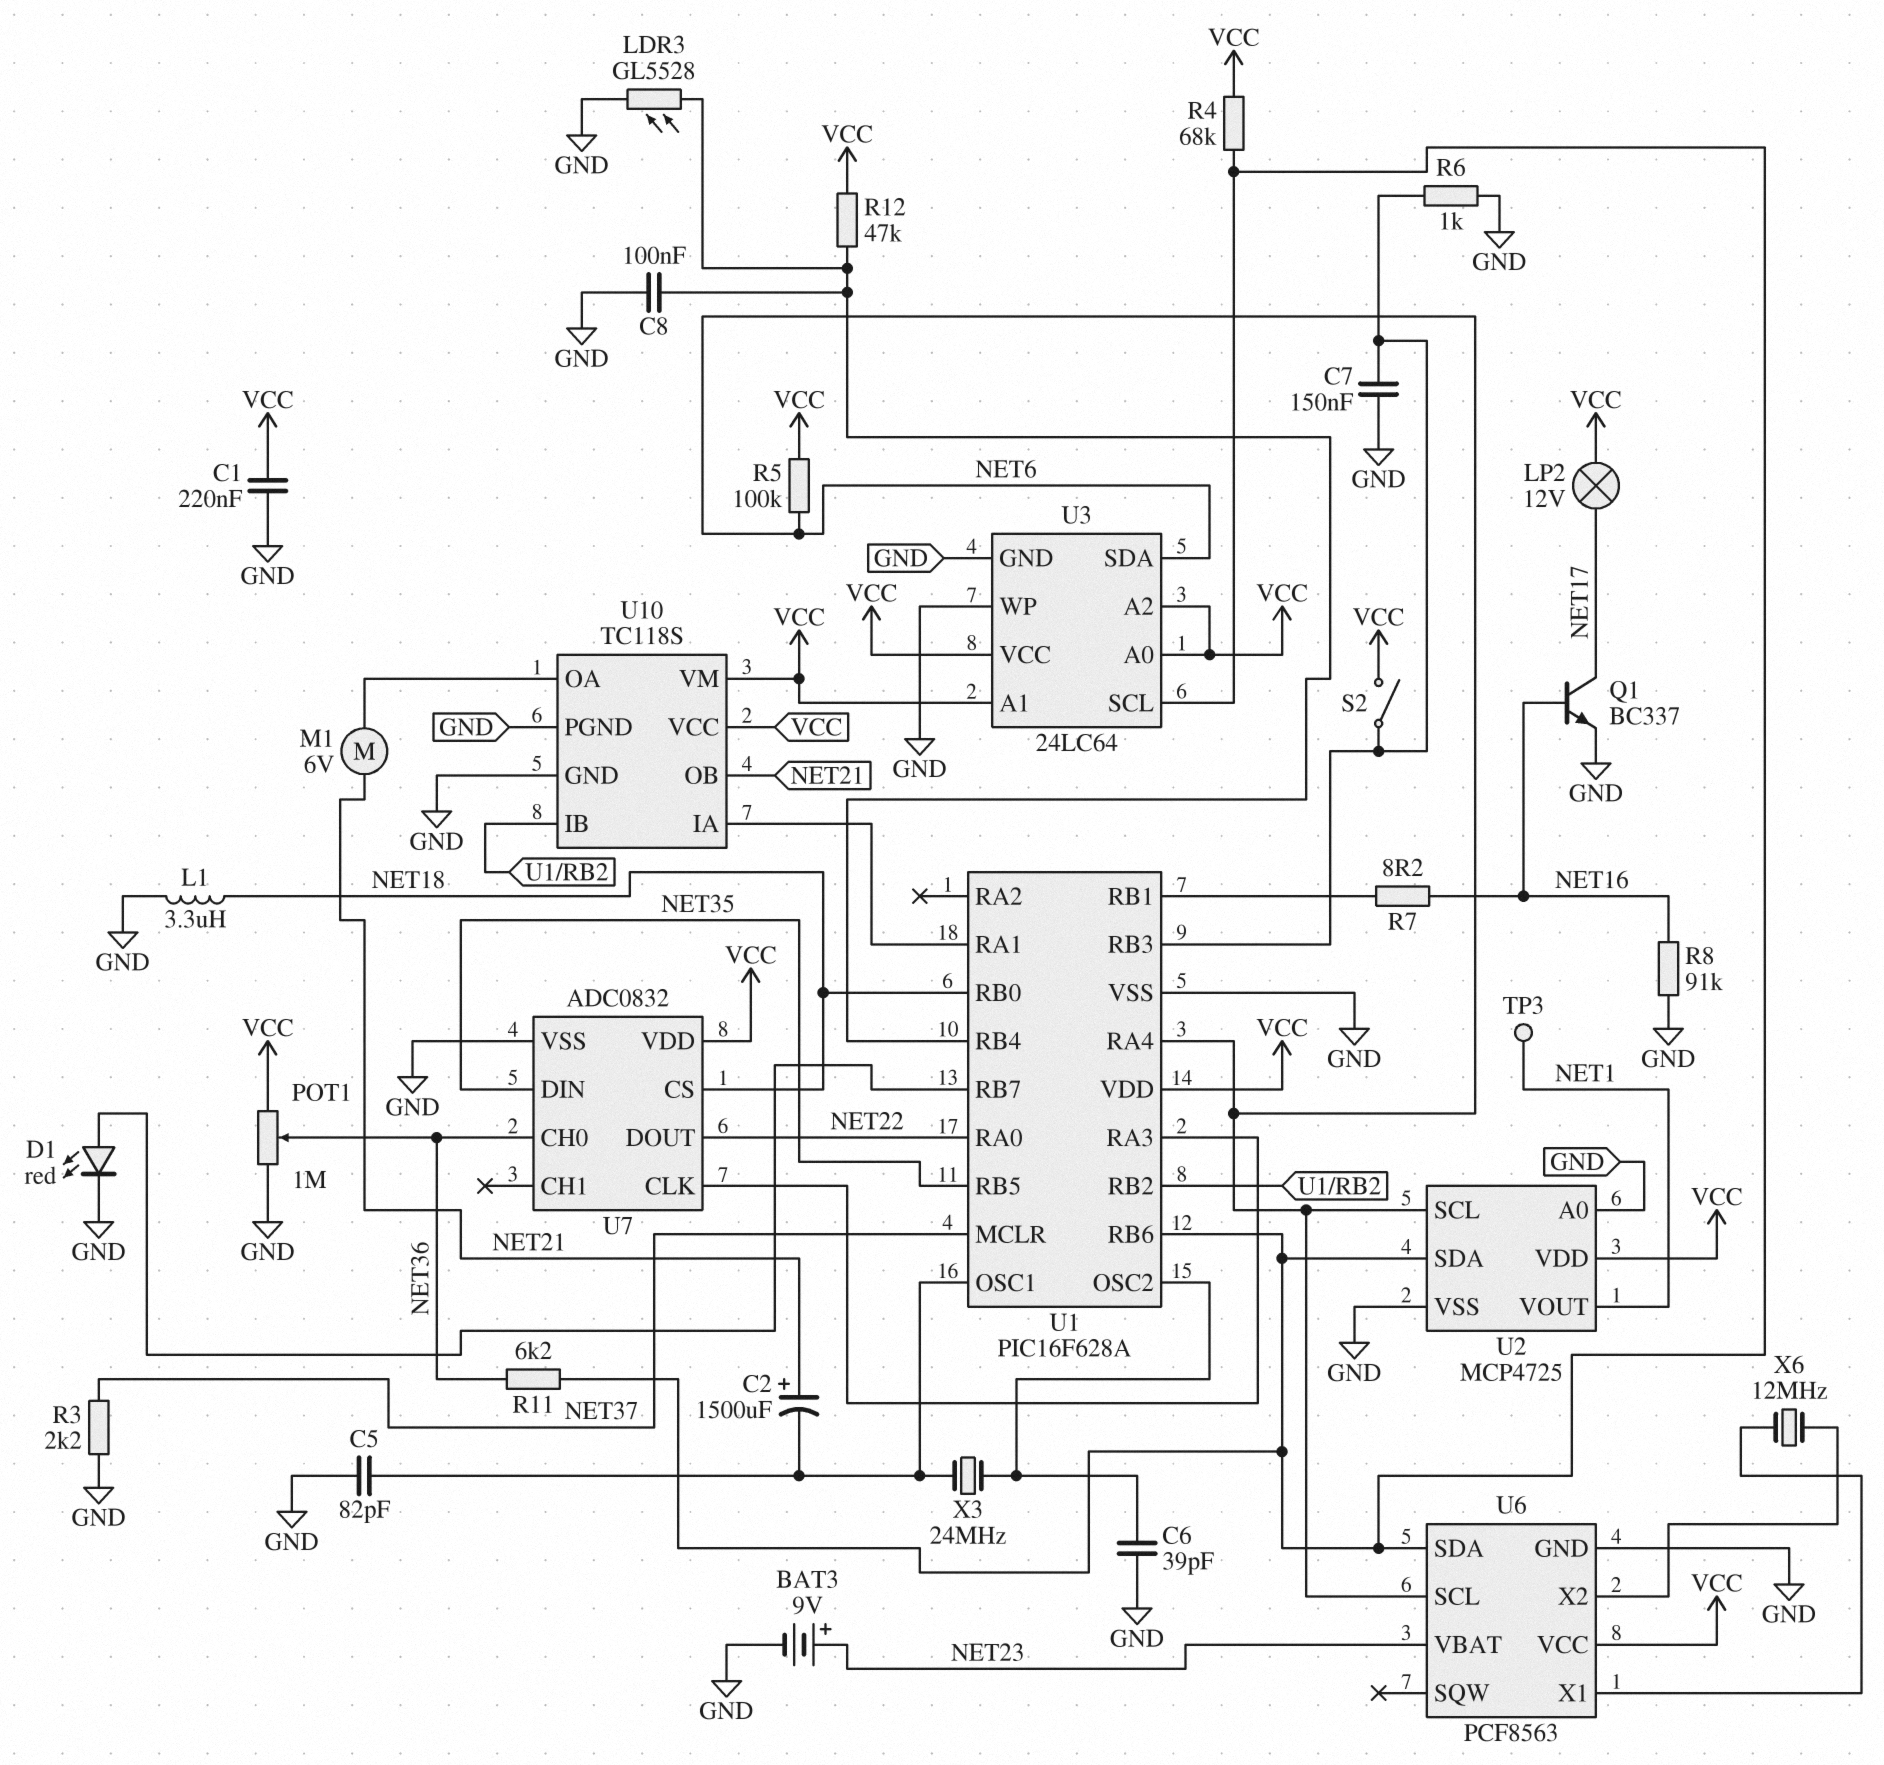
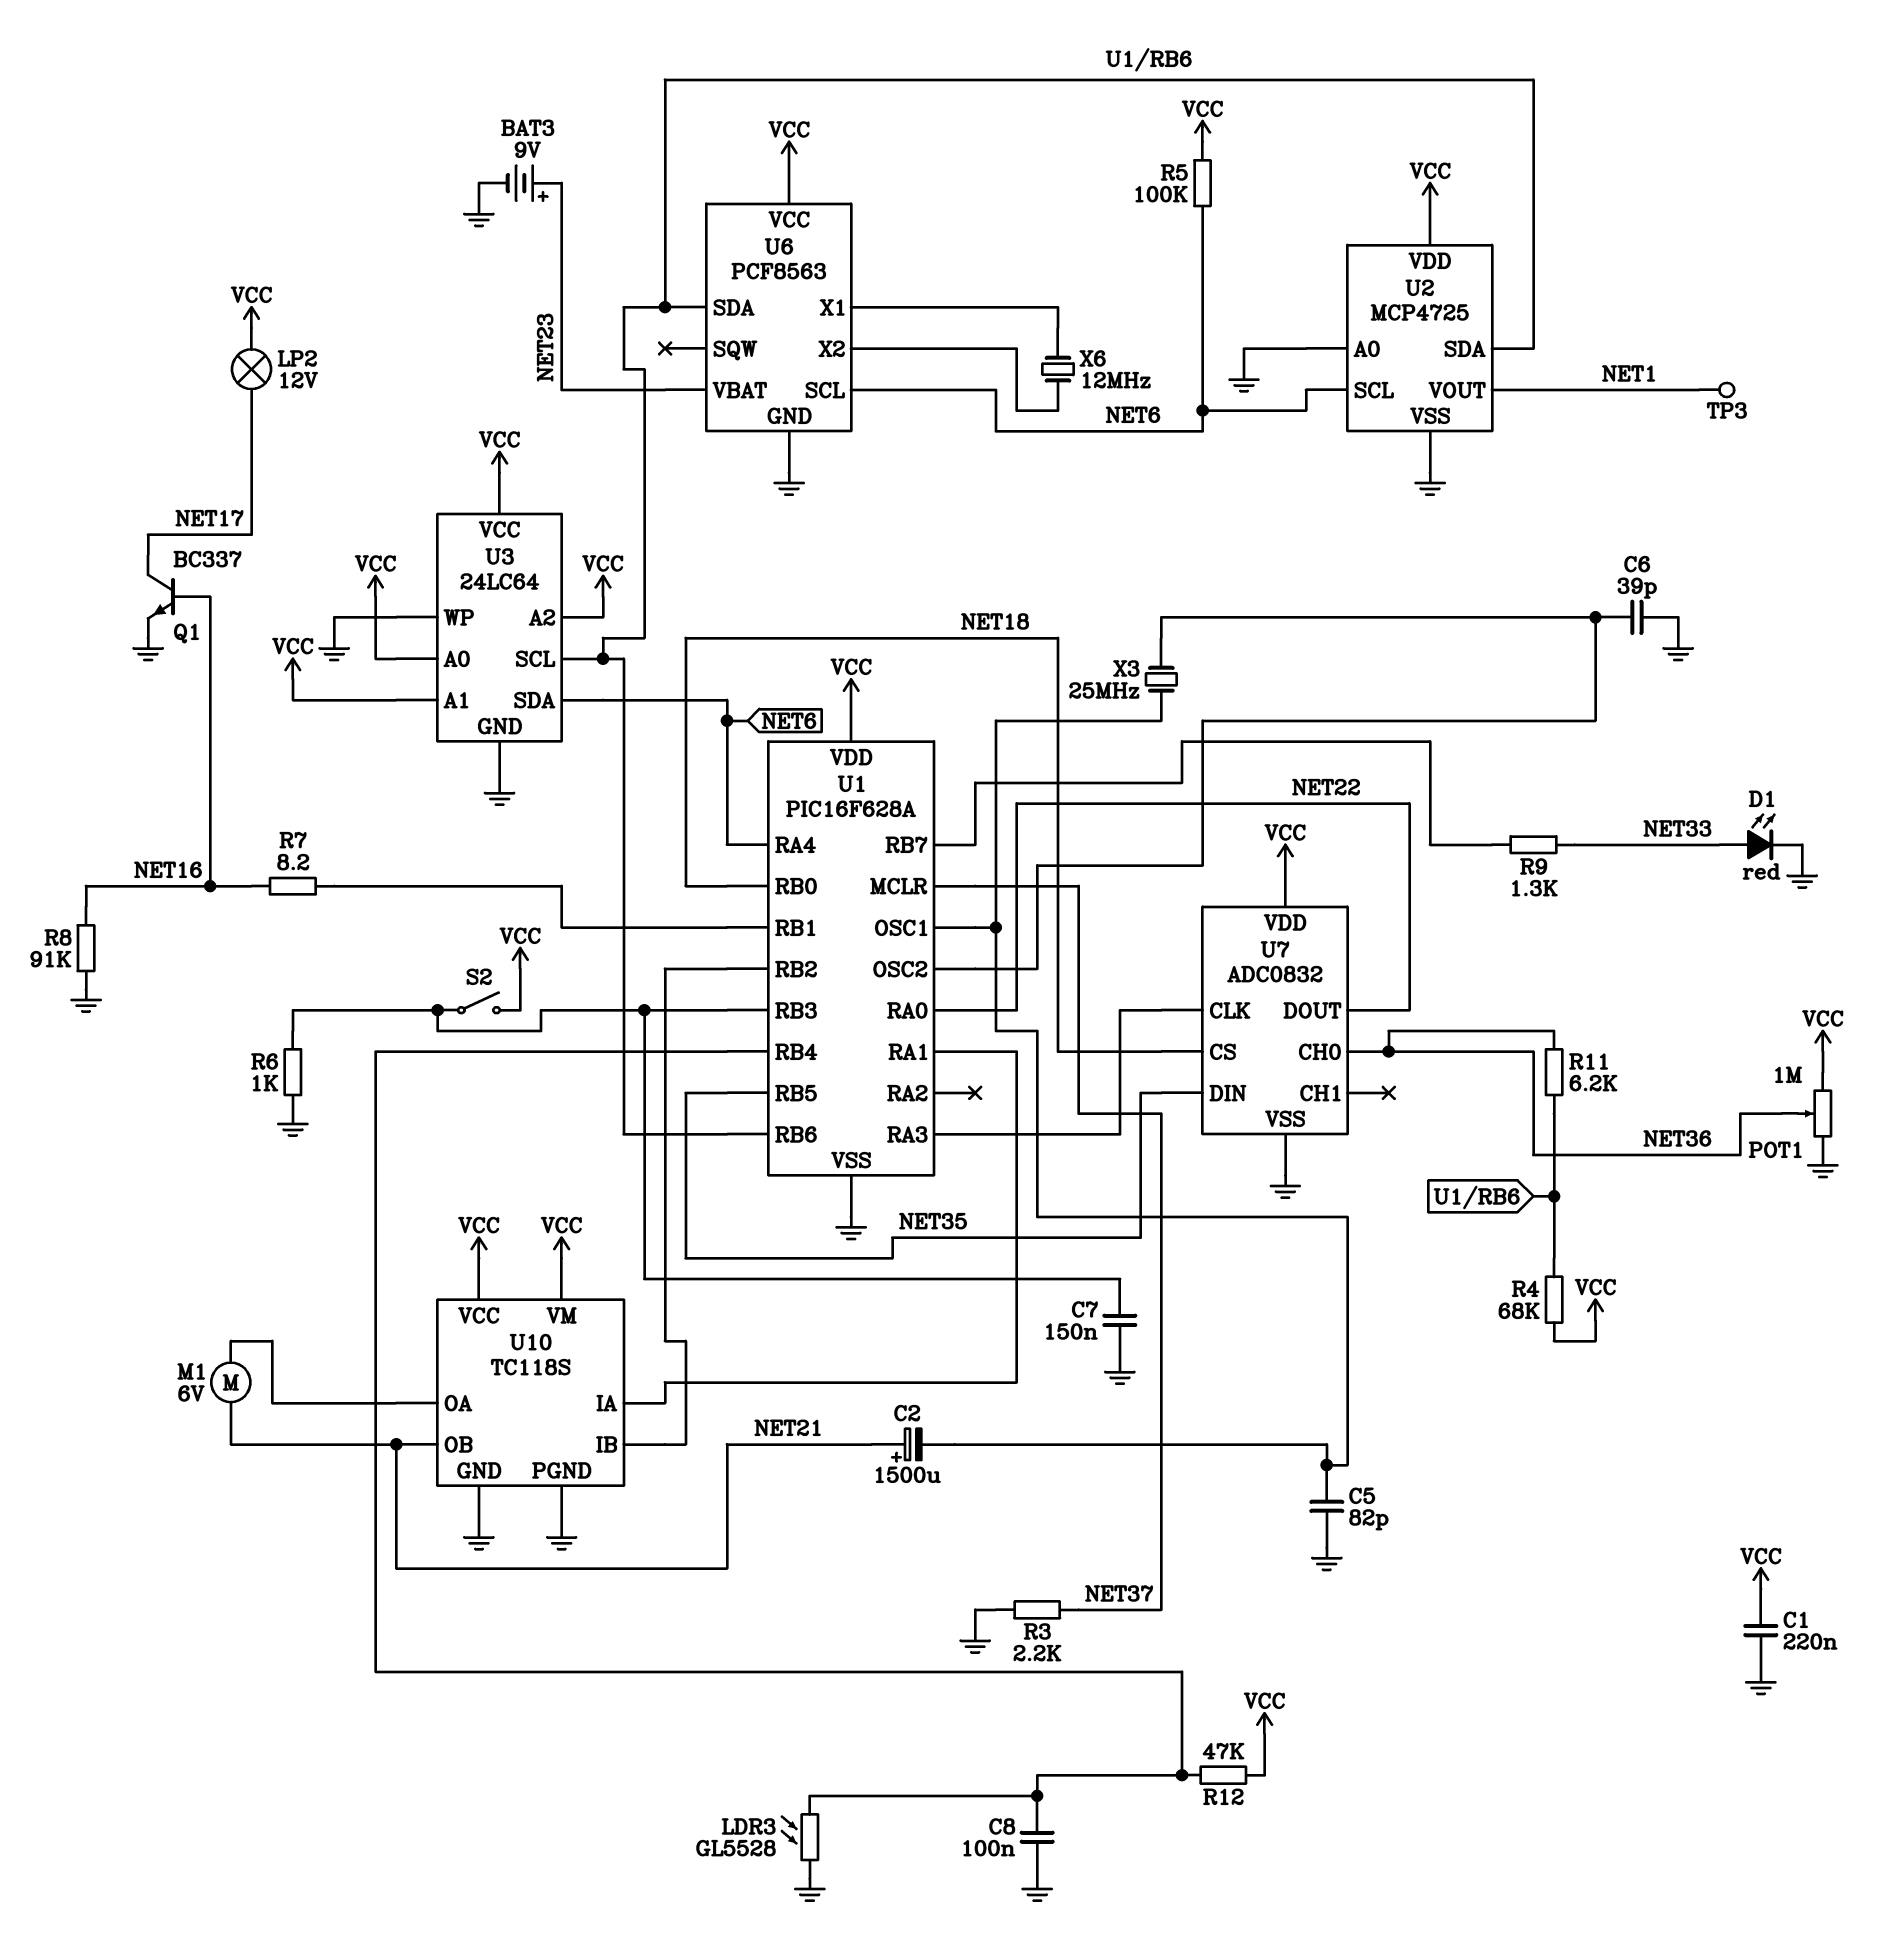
D1: LED red (A U1/RB7, K GND) -> LED red (A NET33, K GND)
L1: 3.3uH (GND, NET18) -> none
R9: none -> 1.3k (NET33, U1/RB7)
X3: 24MHz (U1/OSC1, U1/OSC2) -> 25MHz (U1/OSC1, U1/OSC2)

